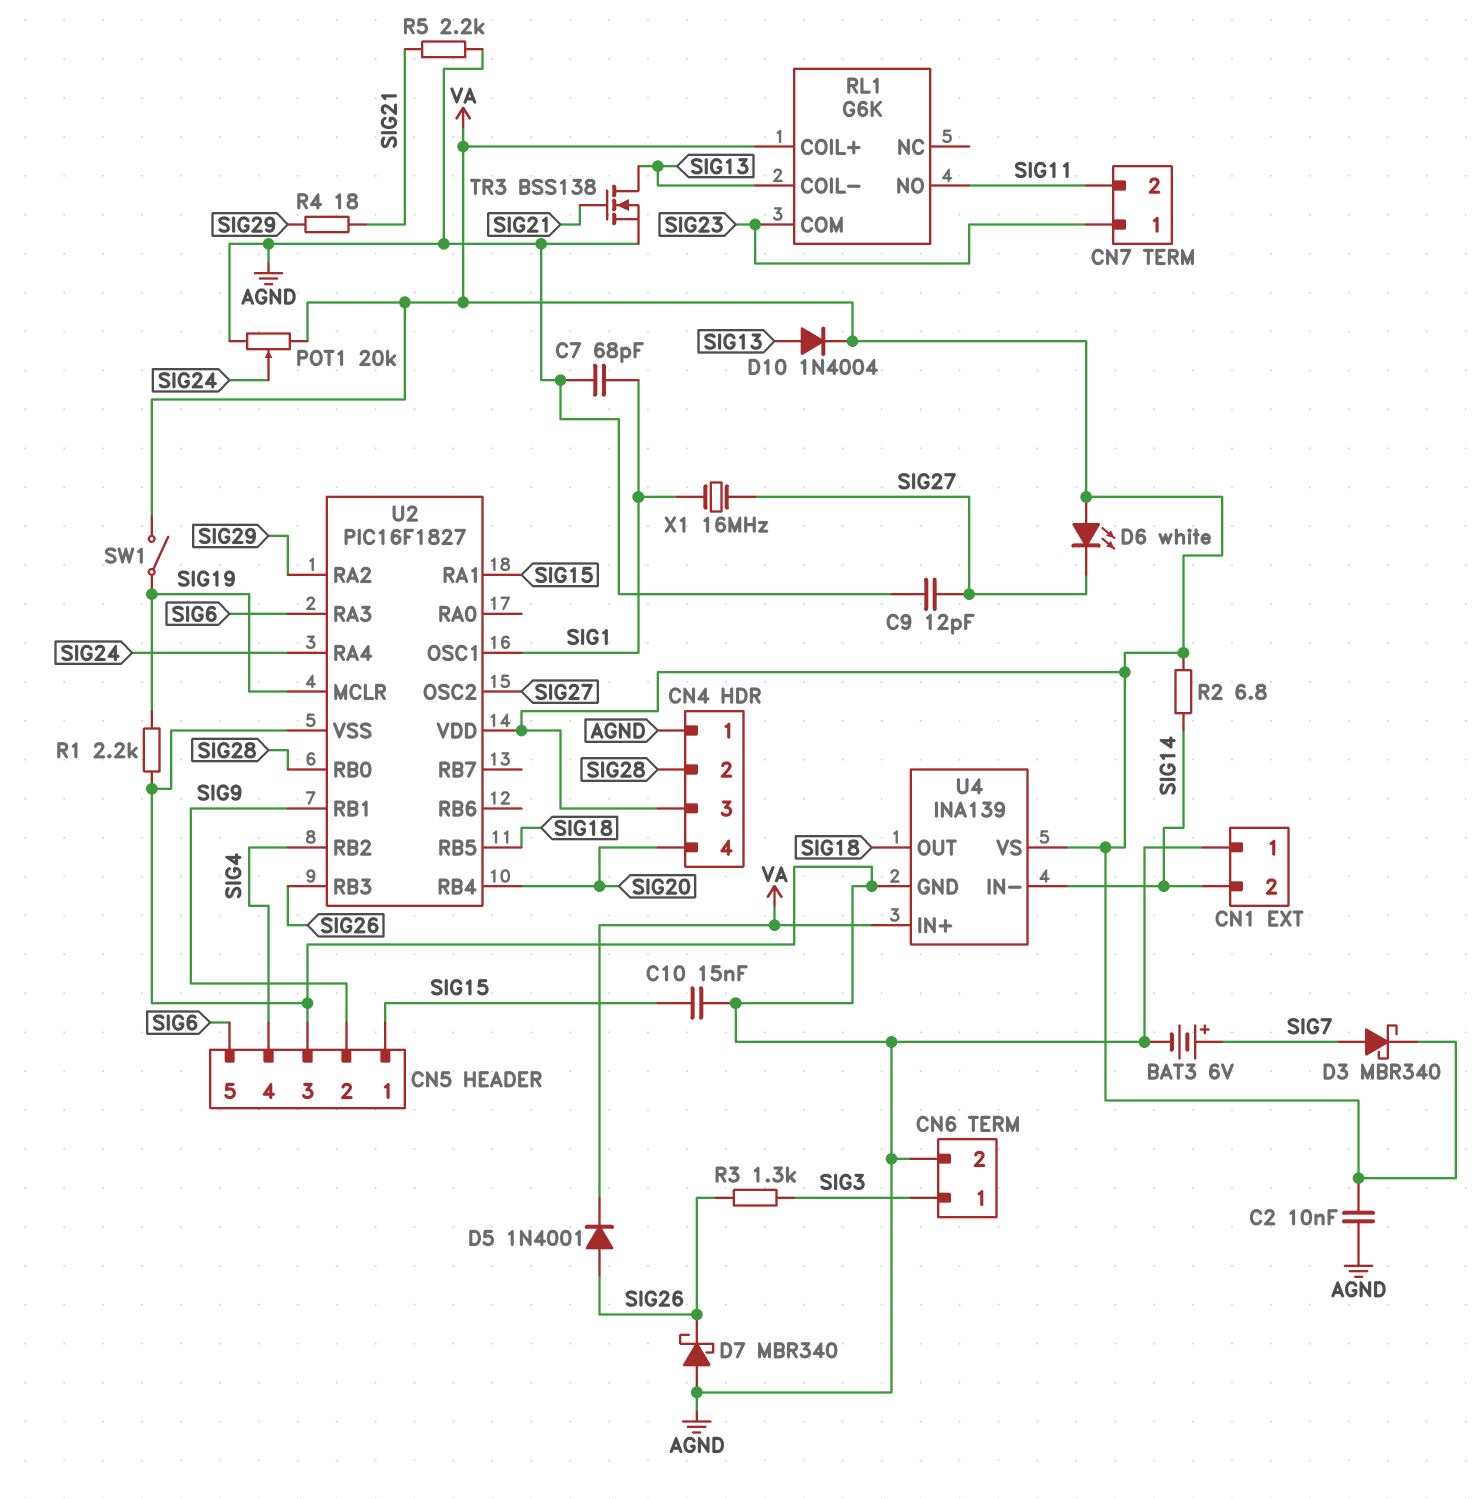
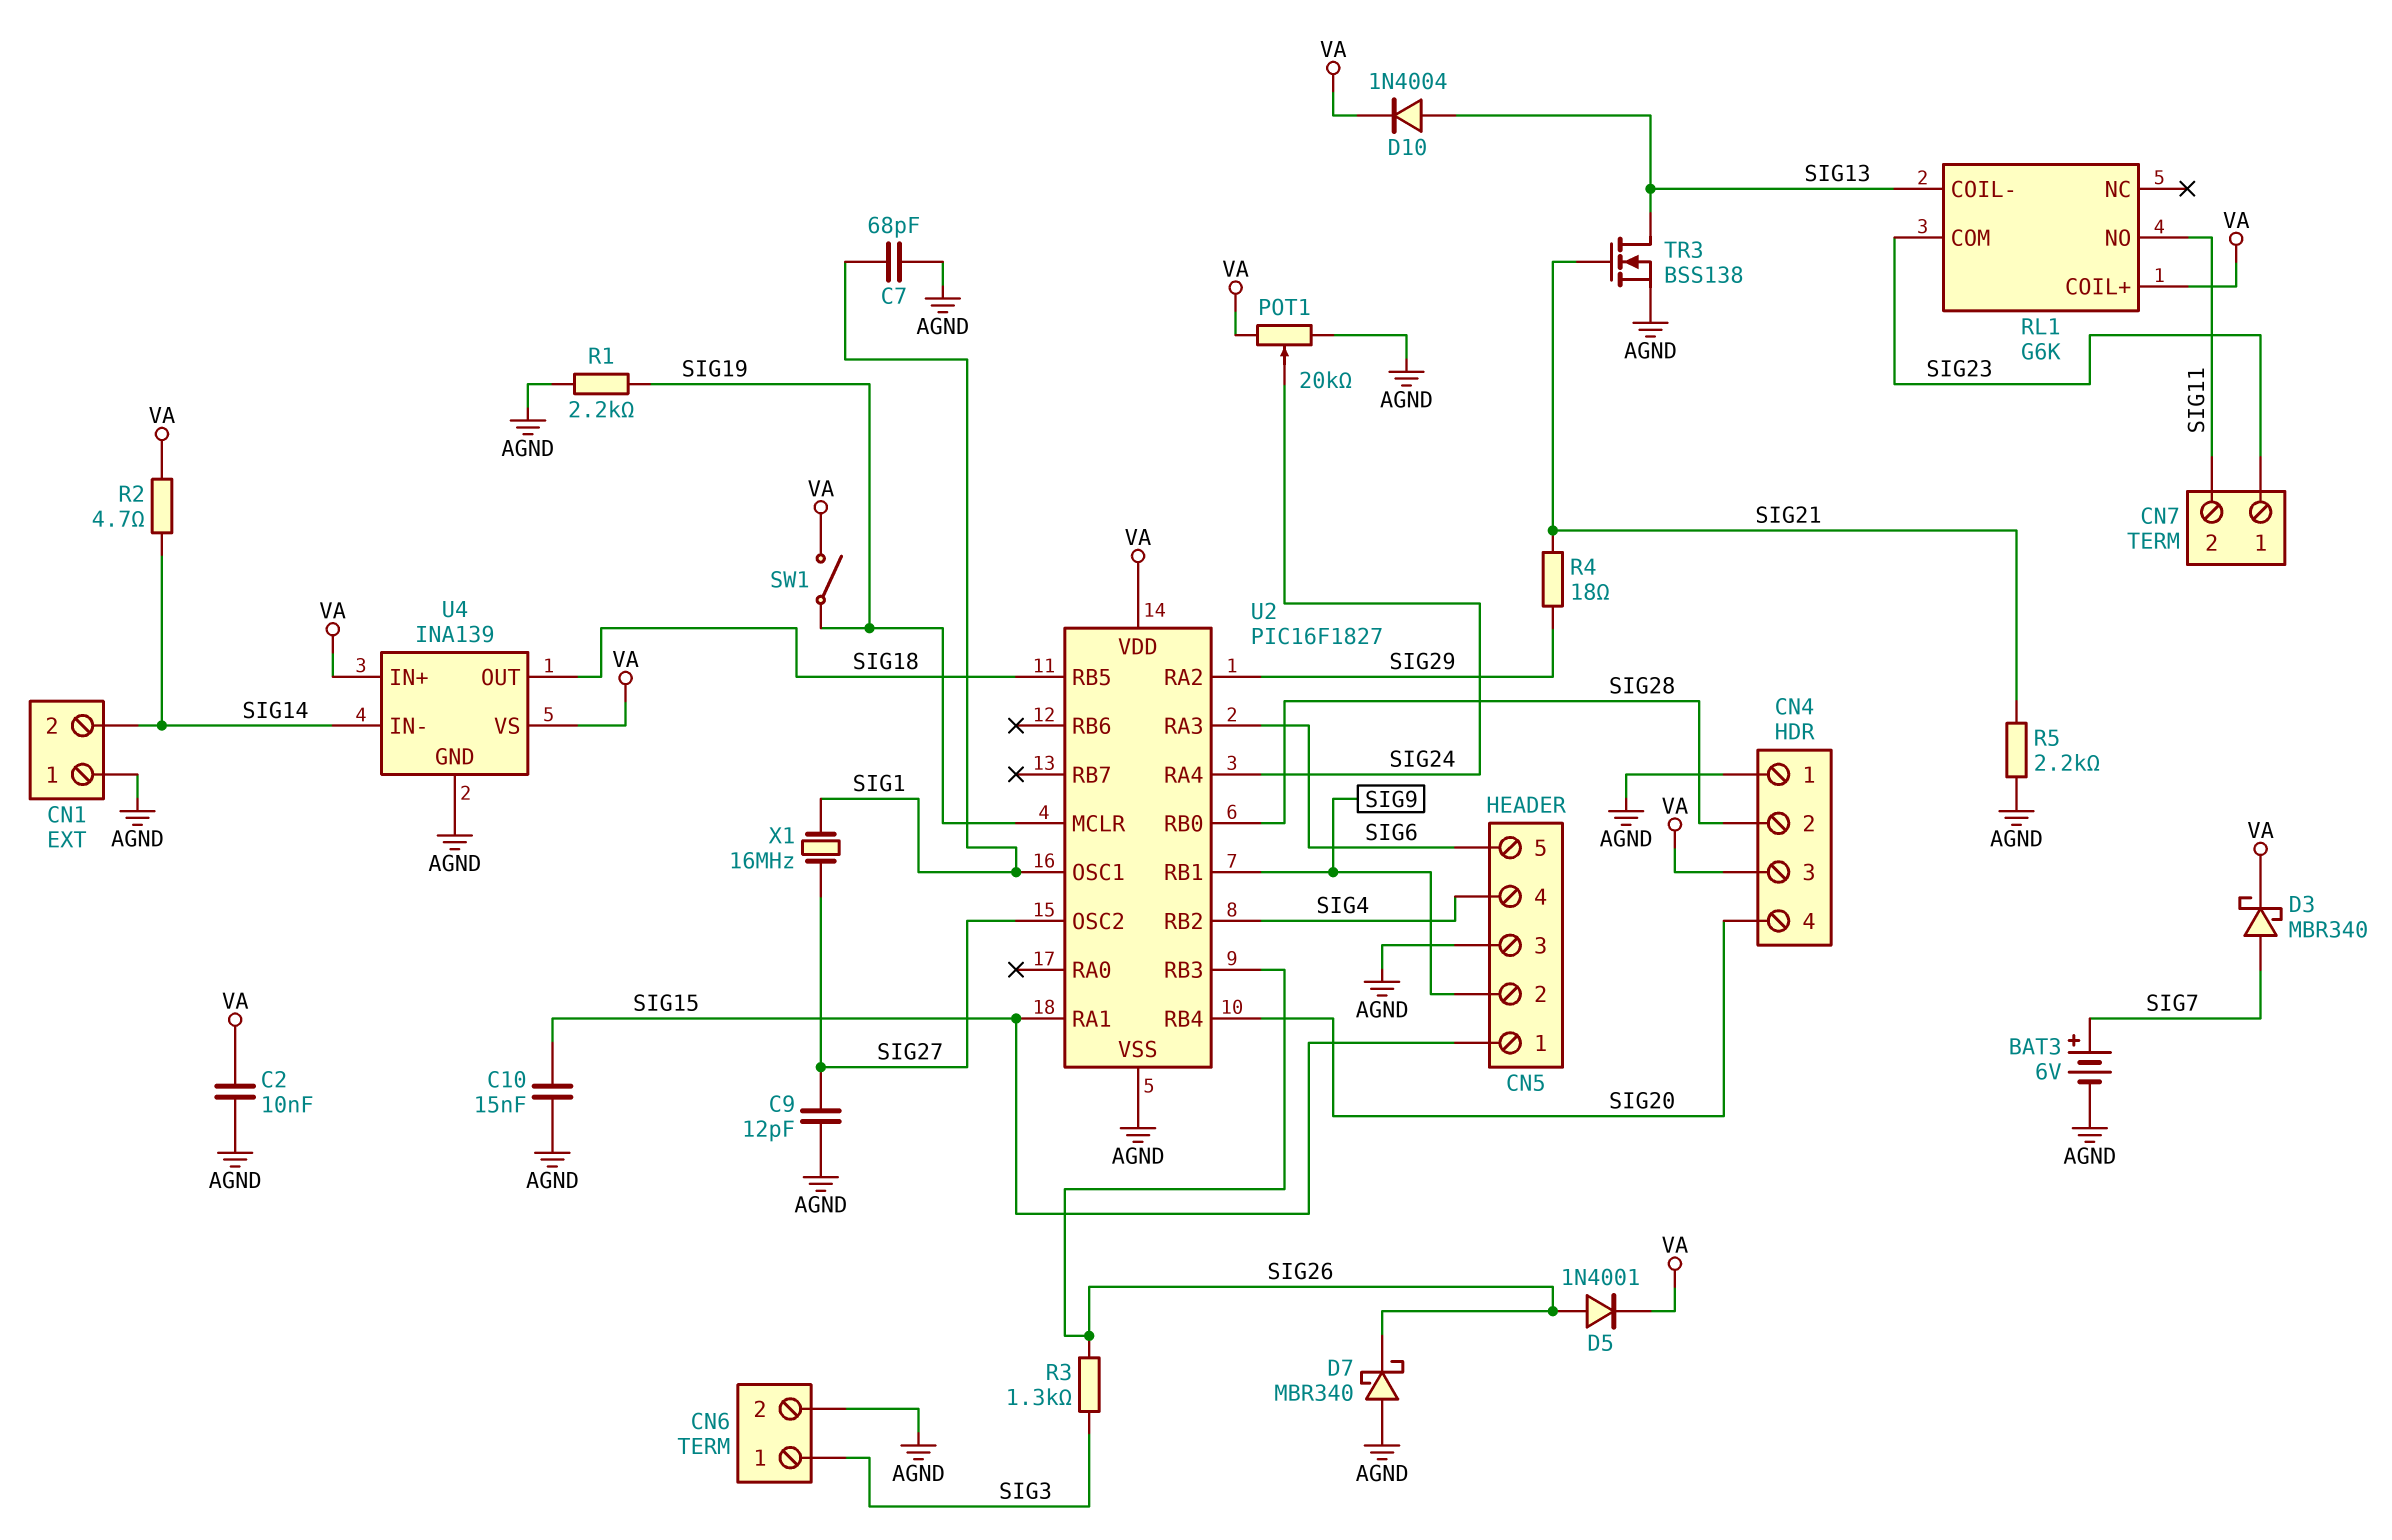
D6: LED white (A VA, K SIG27) -> none
R2: 6.8 (SIG14, VA) -> 4.7 (SIG14, VA)

